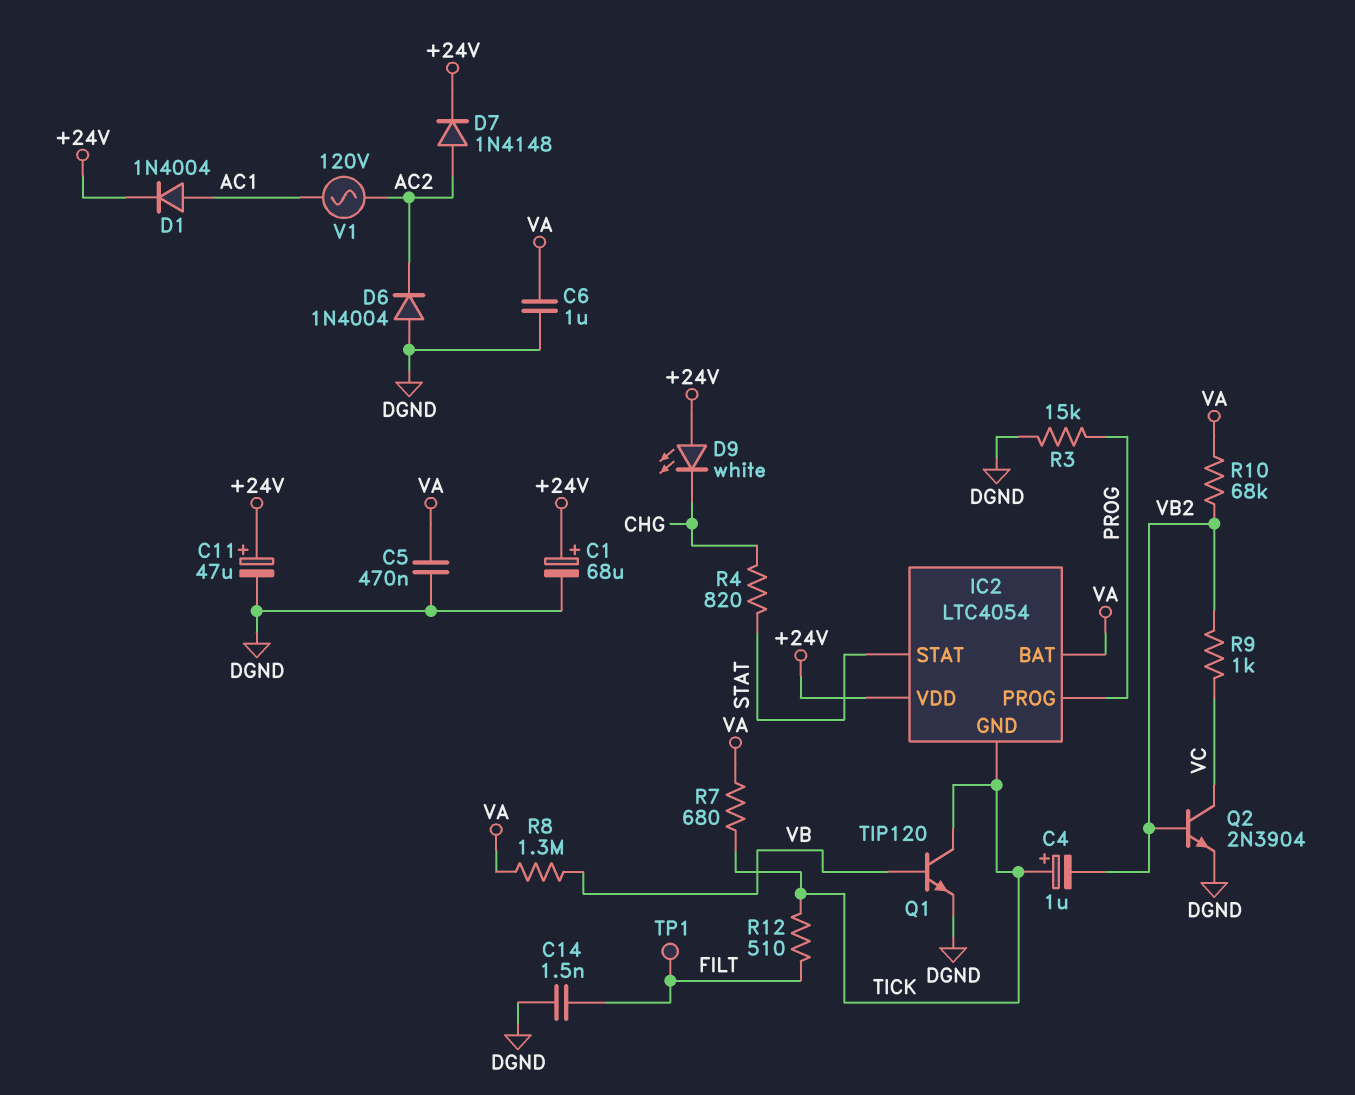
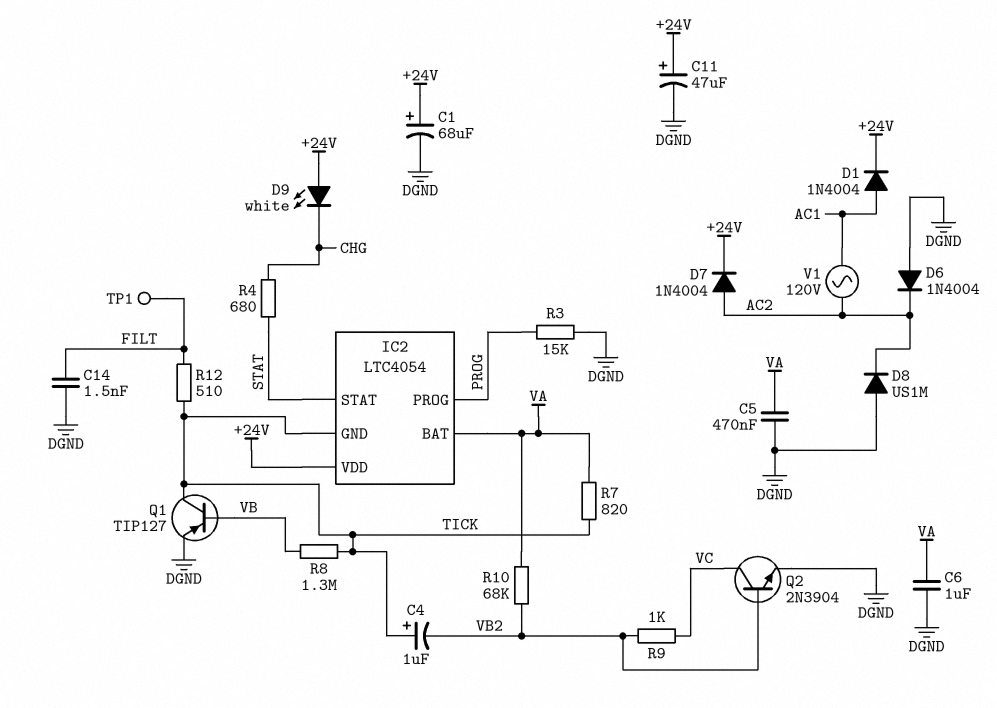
D7: diode 1N4148 (A AC2, K +24V) -> diode 1N4004 (A AC2, K +24V)
D8: none -> diode US1M (A DGND, K AC2)
Q1: NPN TIP120 (B VB, C TICK, E DGND) -> PNP TIP127 (B VB, C TICK, E DGND)
R4: 820 (CHG, STAT) -> 680 (CHG, STAT)
R7: 680 (TICK, VA) -> 820 (TICK, VA)
R8: 1.3M (VA, VB) -> 1.3M (TICK, VB)

